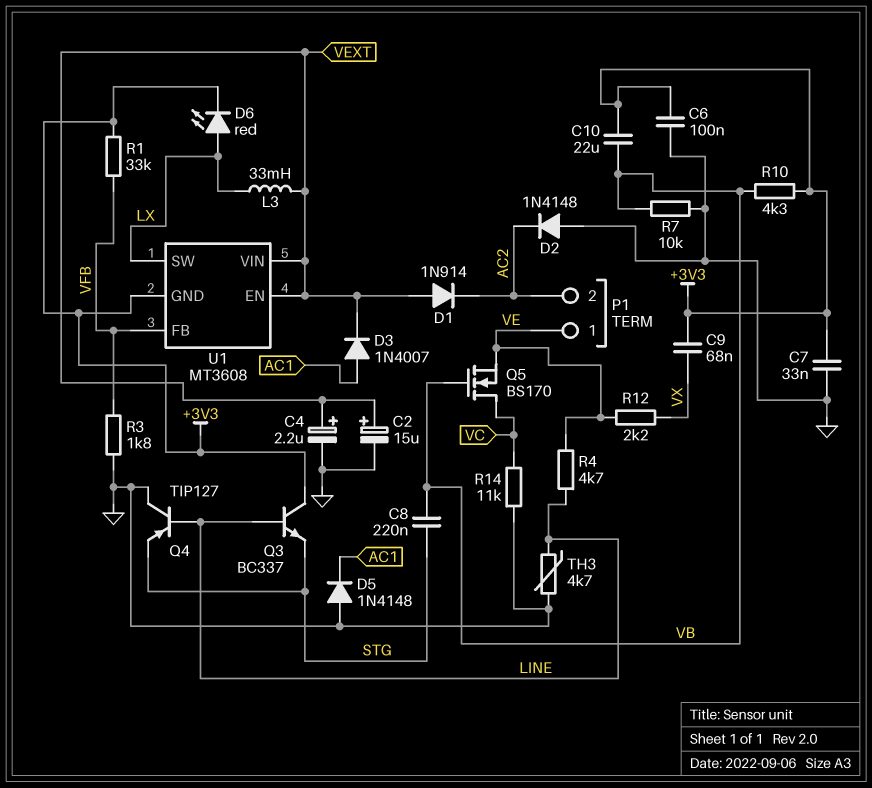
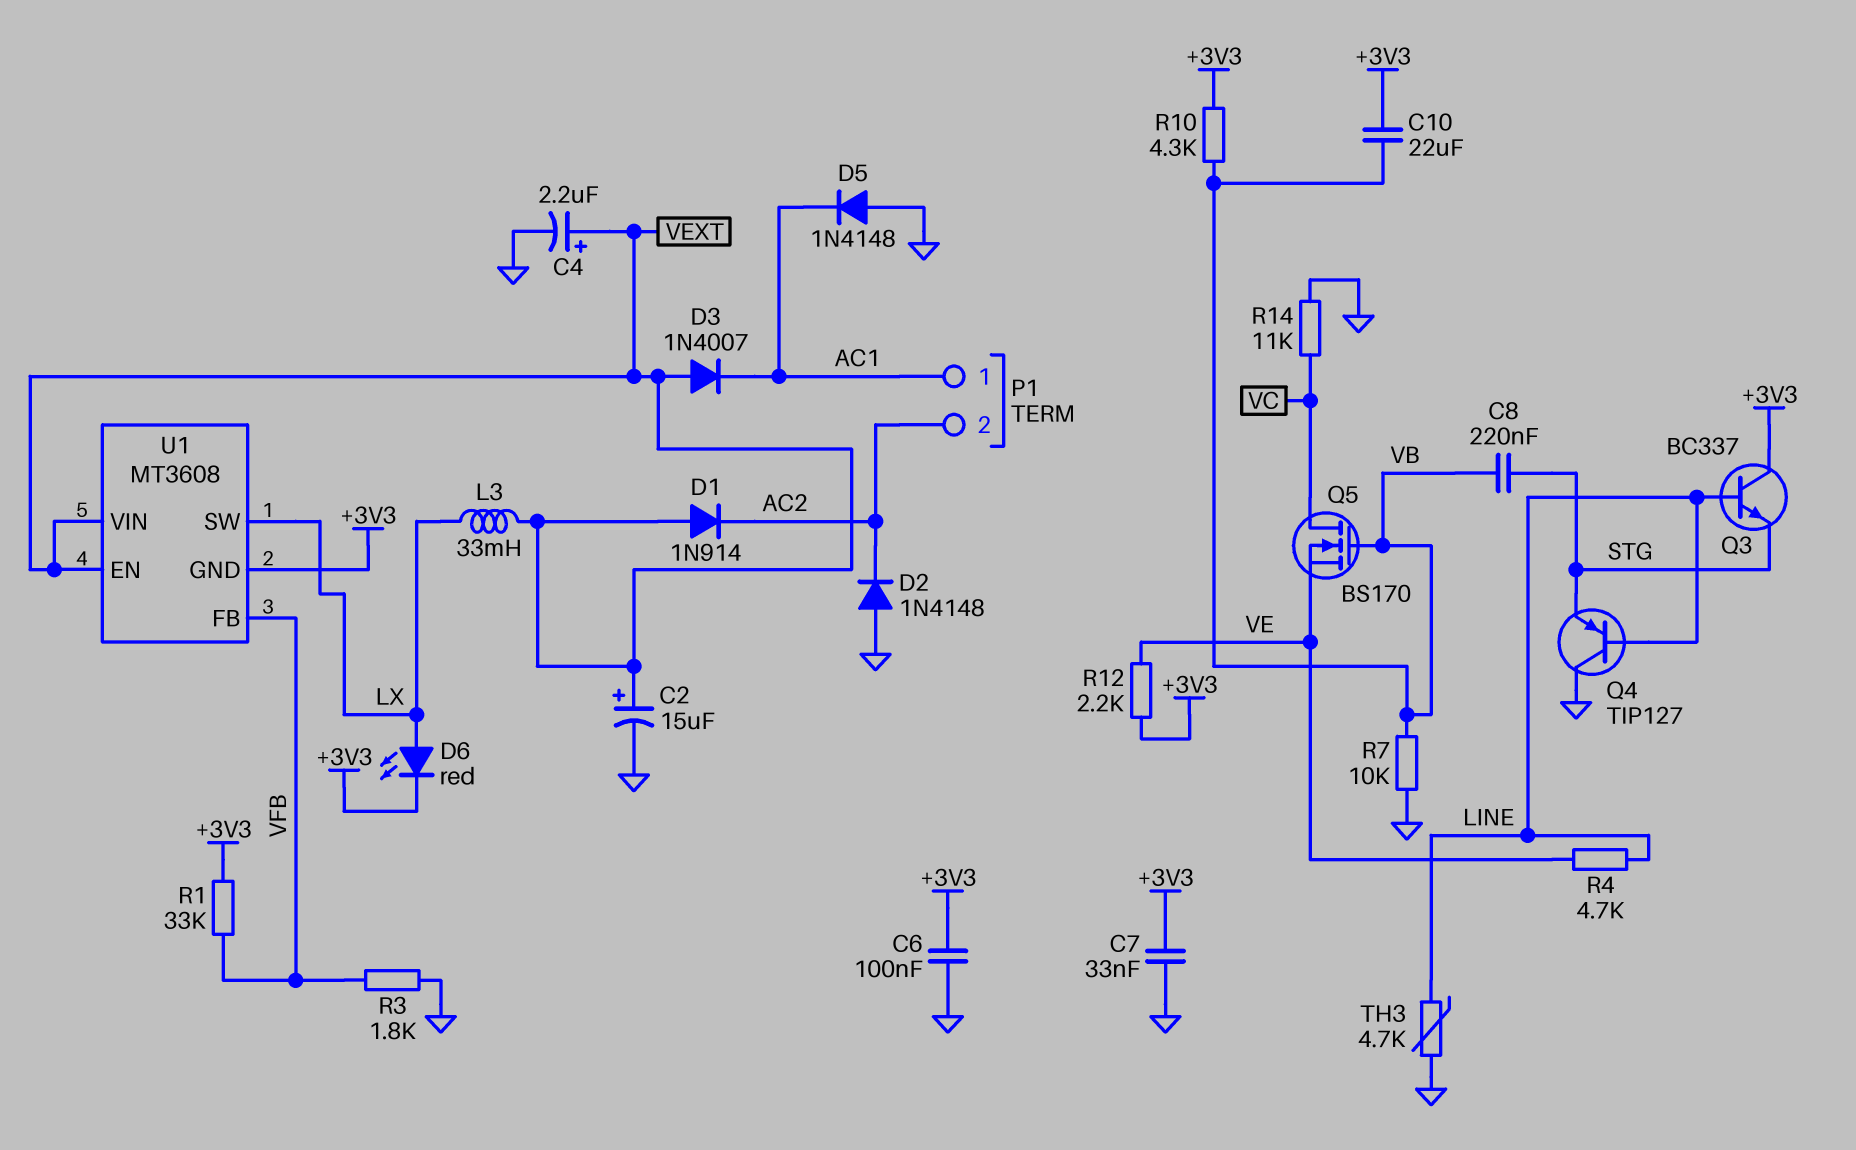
C9: 68nF (+3V3, VX) -> none
D3: diode 1N4007 (A AC1, K VEXT) -> diode 1N4007 (A VEXT, K AC1)
P1 pin 1: VE -> AC1
R12: 2.2k (VE, VX) -> 2.2k (+3V3, VE)

